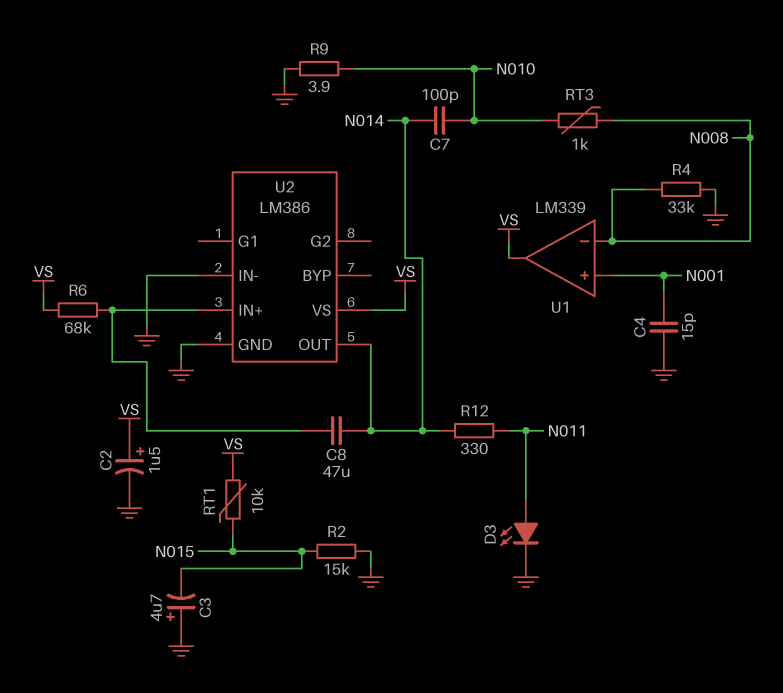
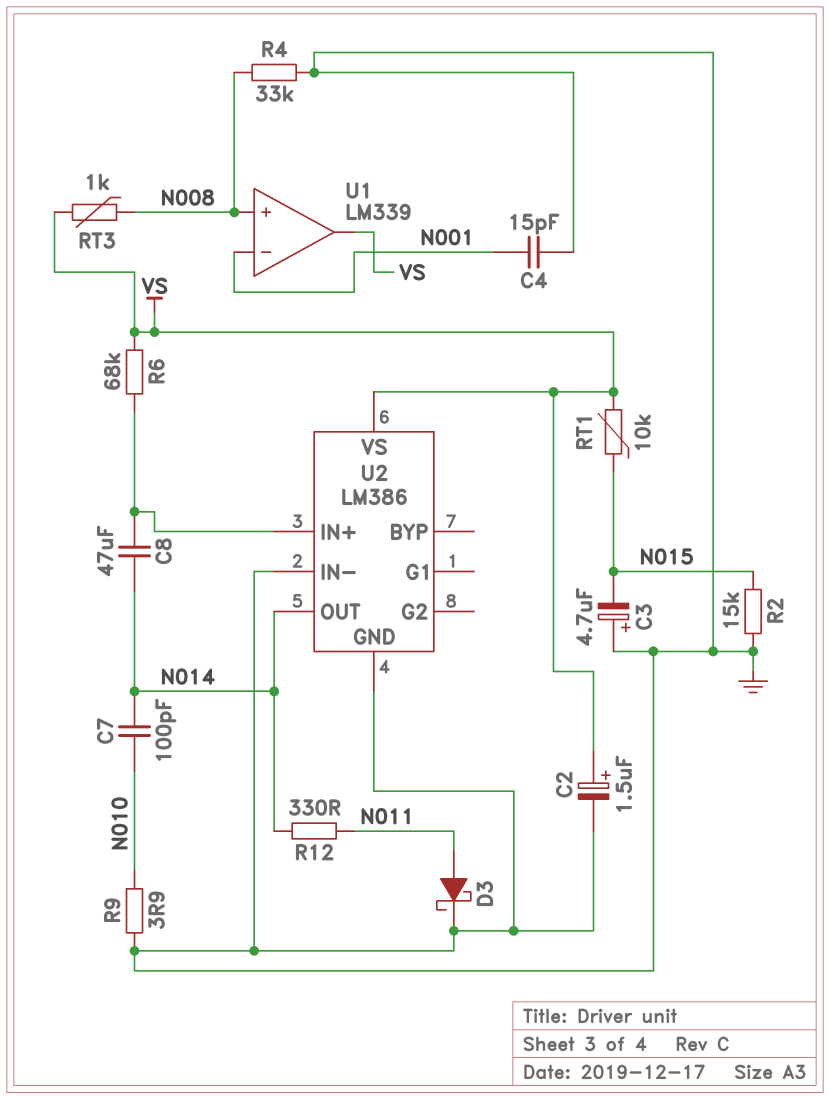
D3: LED (A N011, K GND) -> schottky (A N011, K GND)
RT3: 1k (N008, N010) -> 1k (N008, VS)
U1 pin in+: N001 -> N008
U1 pin in-: N008 -> N001

